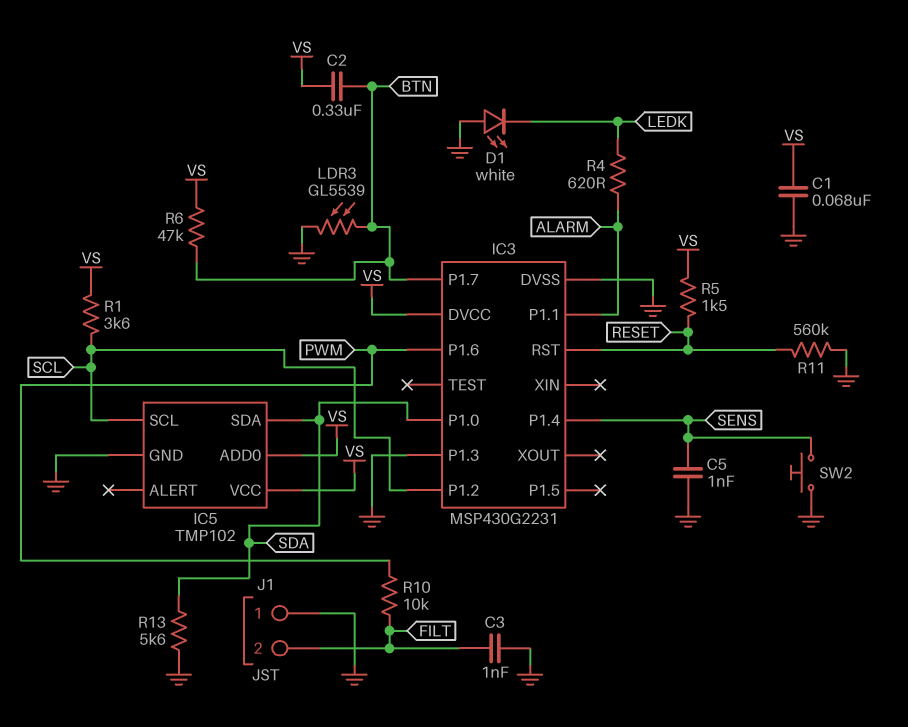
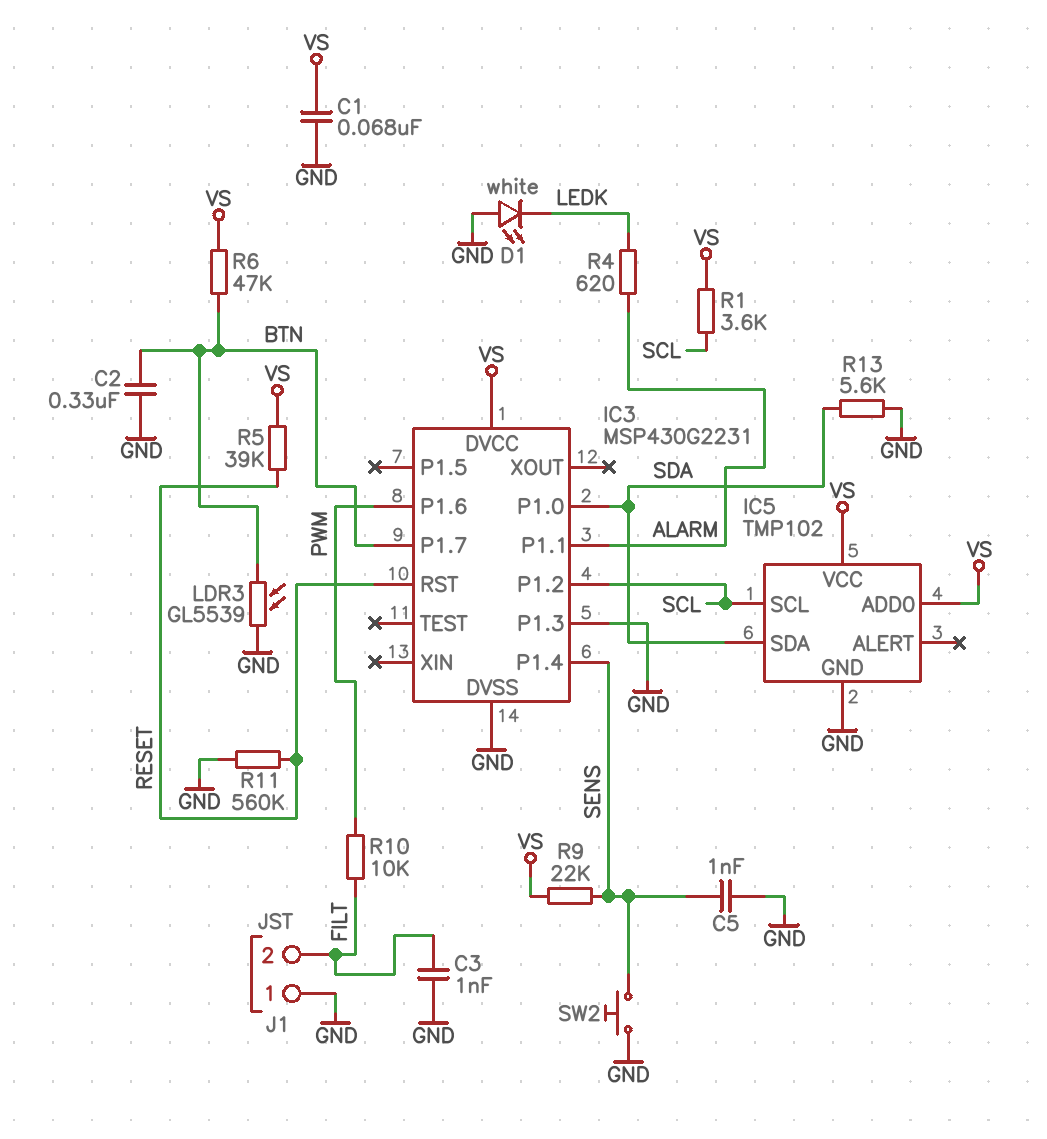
C2: 330nF (BTN, VS) -> 330nF (BTN, GND)
R5: 1.5k (RESET, VS) -> 39k (RESET, VS)
R9: none -> 22k (SENS, VS)

